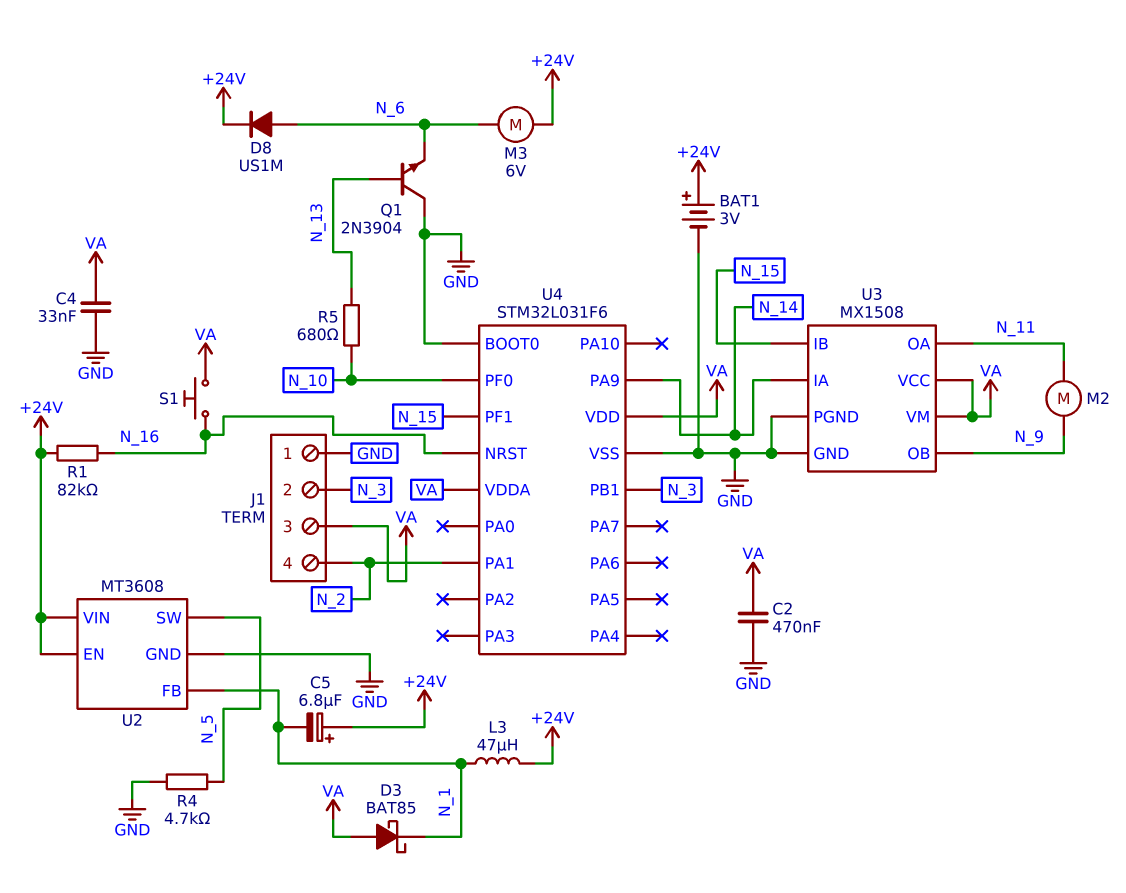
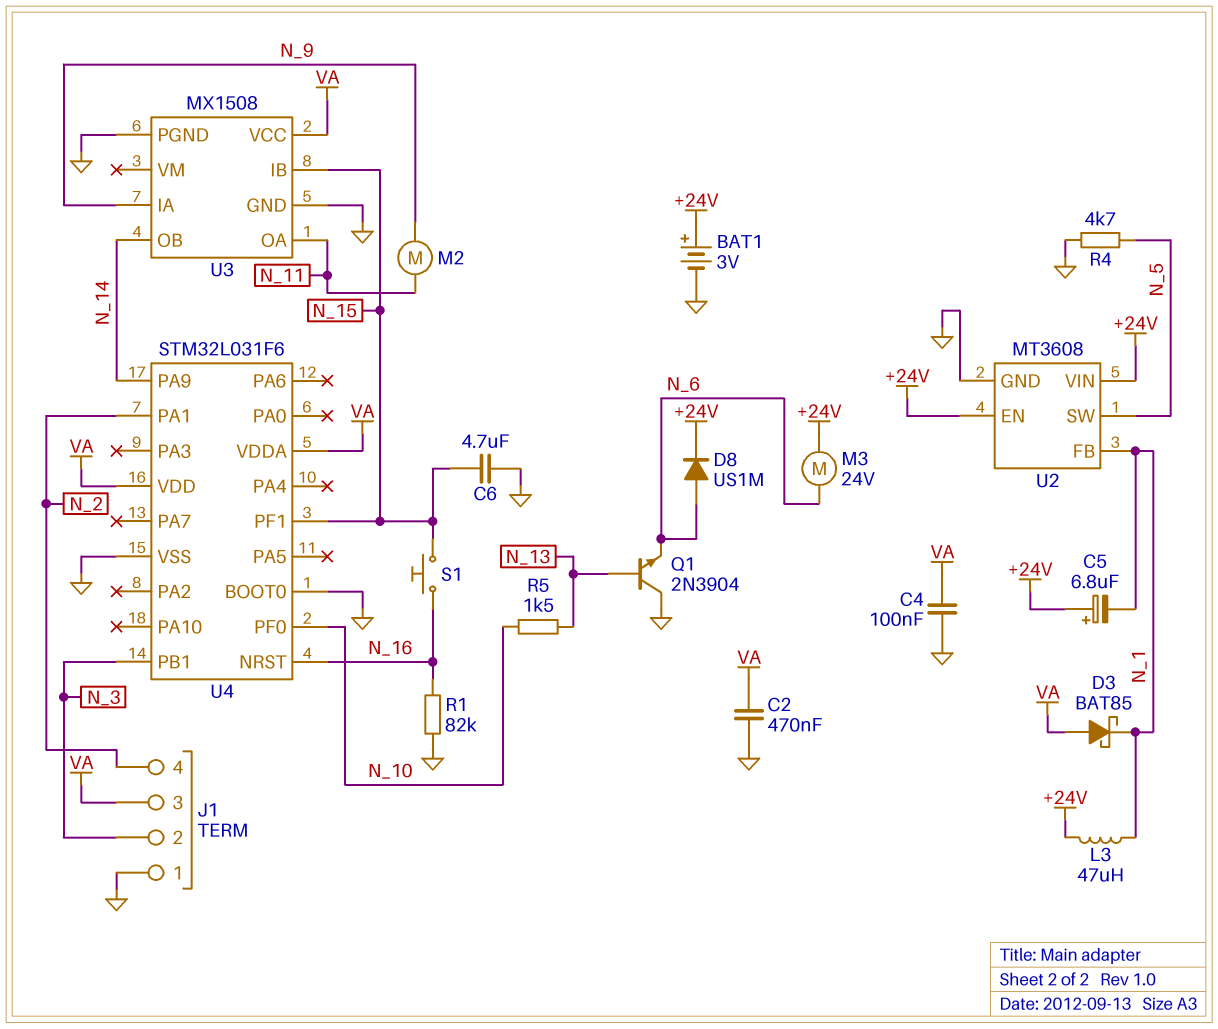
C4: 33nF (GND, VA) -> 100nF (GND, VA)
C6: none -> 4.7uF (GND, N_15)
M3: motor 6V (+24V, N_6) -> motor 24V (+24V, N_6)
R1: 82k (+24V, N_16) -> 82k (GND, N_16)
R5: 680 (N_10, N_13) -> 1.5k (N_10, N_13)
S1: button (N_16, VA) -> button (N_15, N_16)
U3 pin IA: N_14 -> N_9
U3 pin OB: N_9 -> N_14
U3 pin VM: VA -> none

